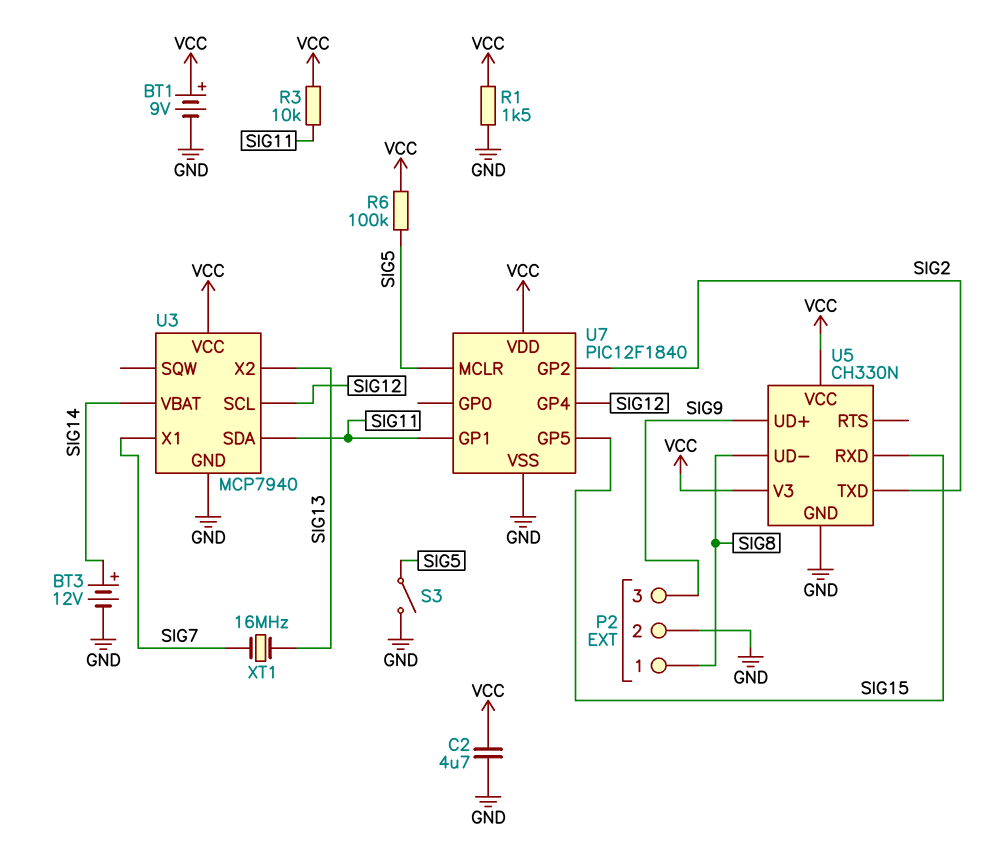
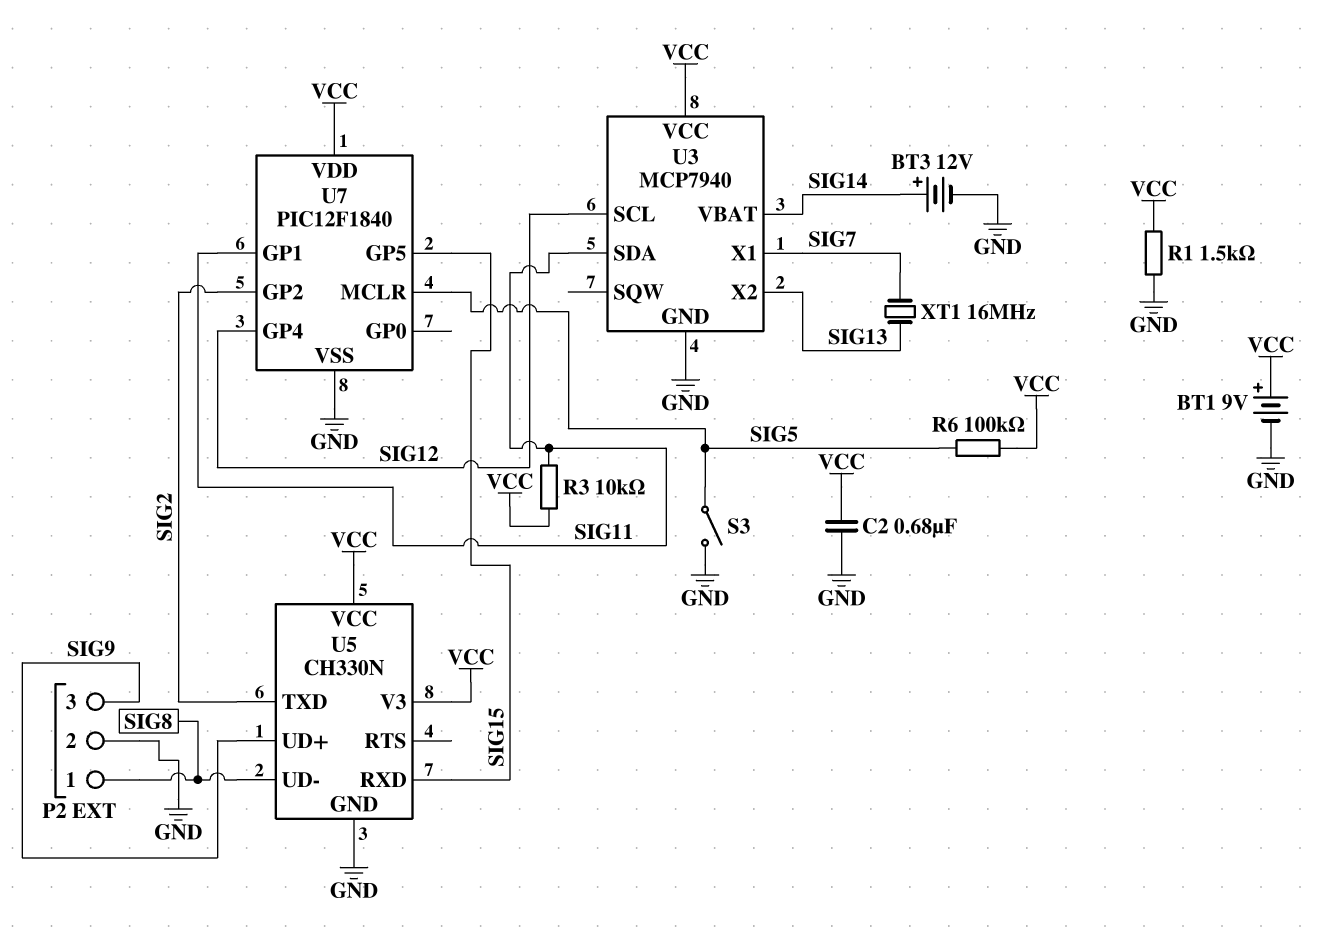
C2: 4.7uF (GND, VCC) -> 680nF (GND, VCC)

